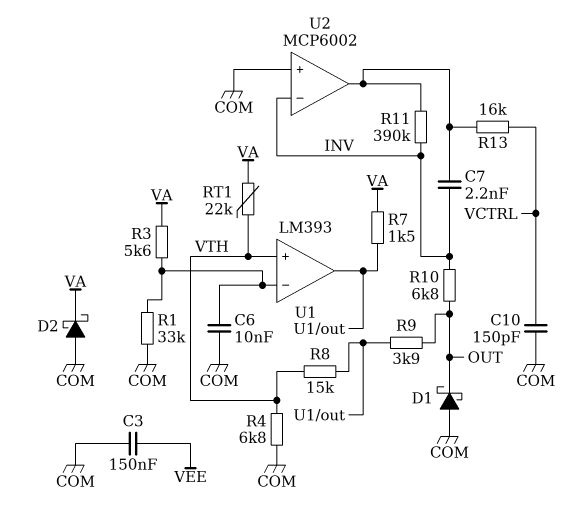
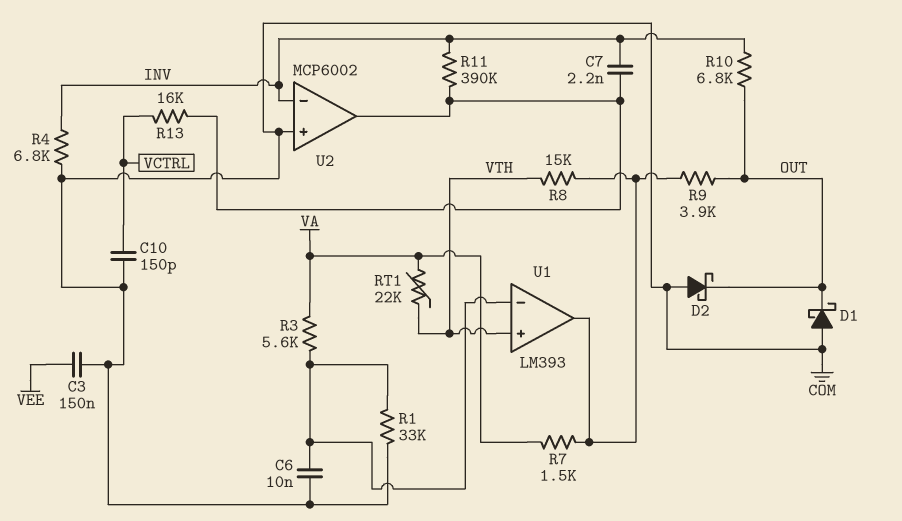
D2: schottky (A COM, K VA) -> schottky (A COM, K OUT)
R4: 6.8k (COM, VTH) -> 6.8k (COM, INV)

